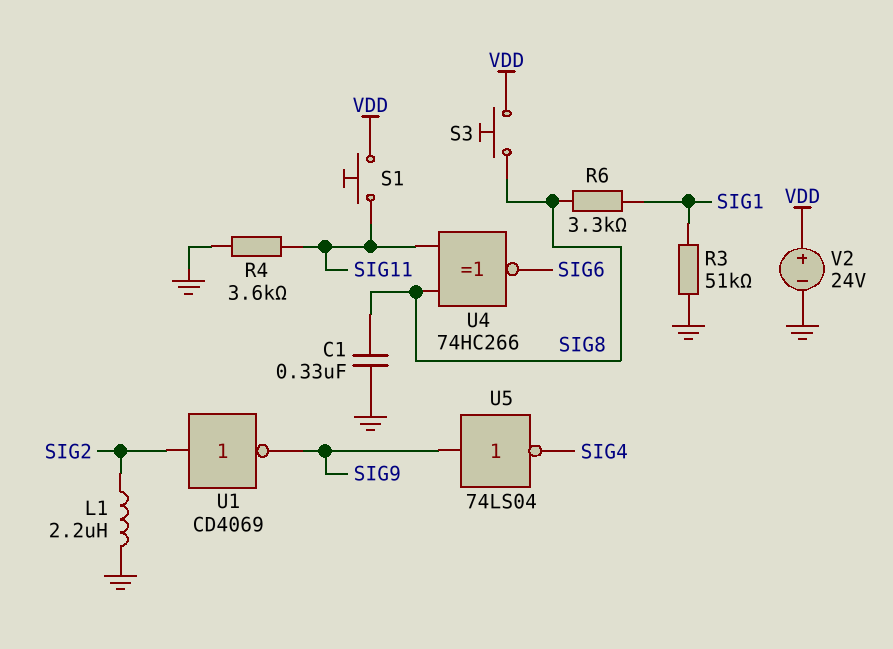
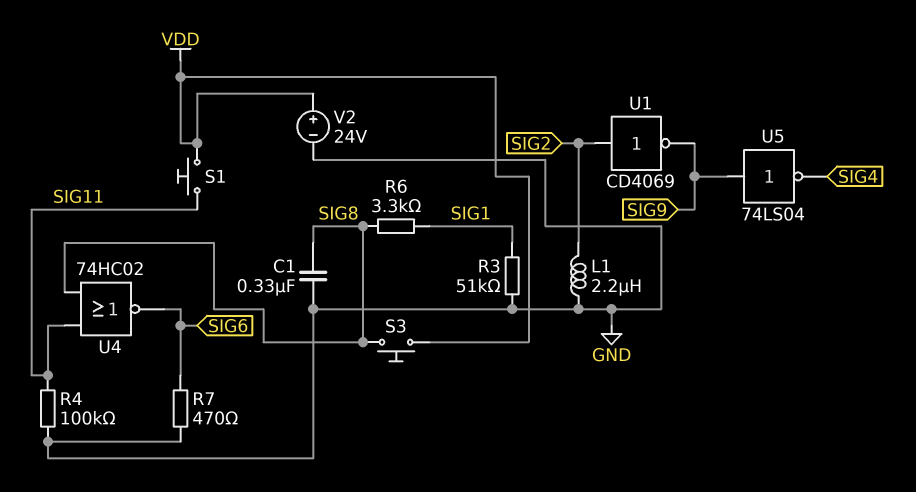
R4: 3.6k (GND, SIG11) -> 100k (GND, SIG11)
R7: none -> 470 (GND, SIG6)
U4: XNOR 74HC266 (in SIG8, in SIG11, out SIG6) -> NOR 74HC02 (in SIG8, in SIG11, out SIG6)

